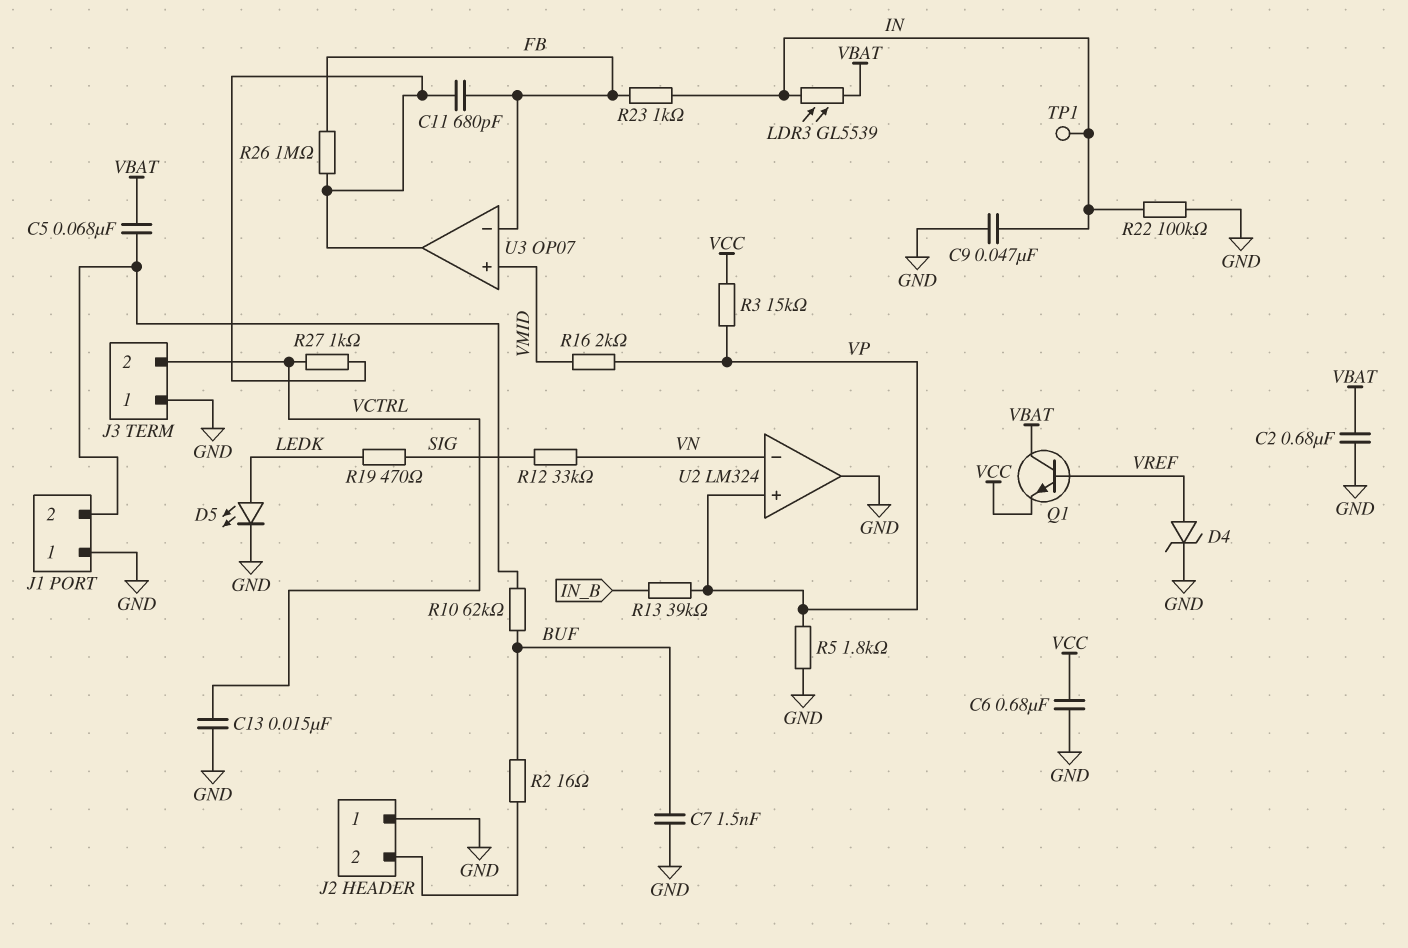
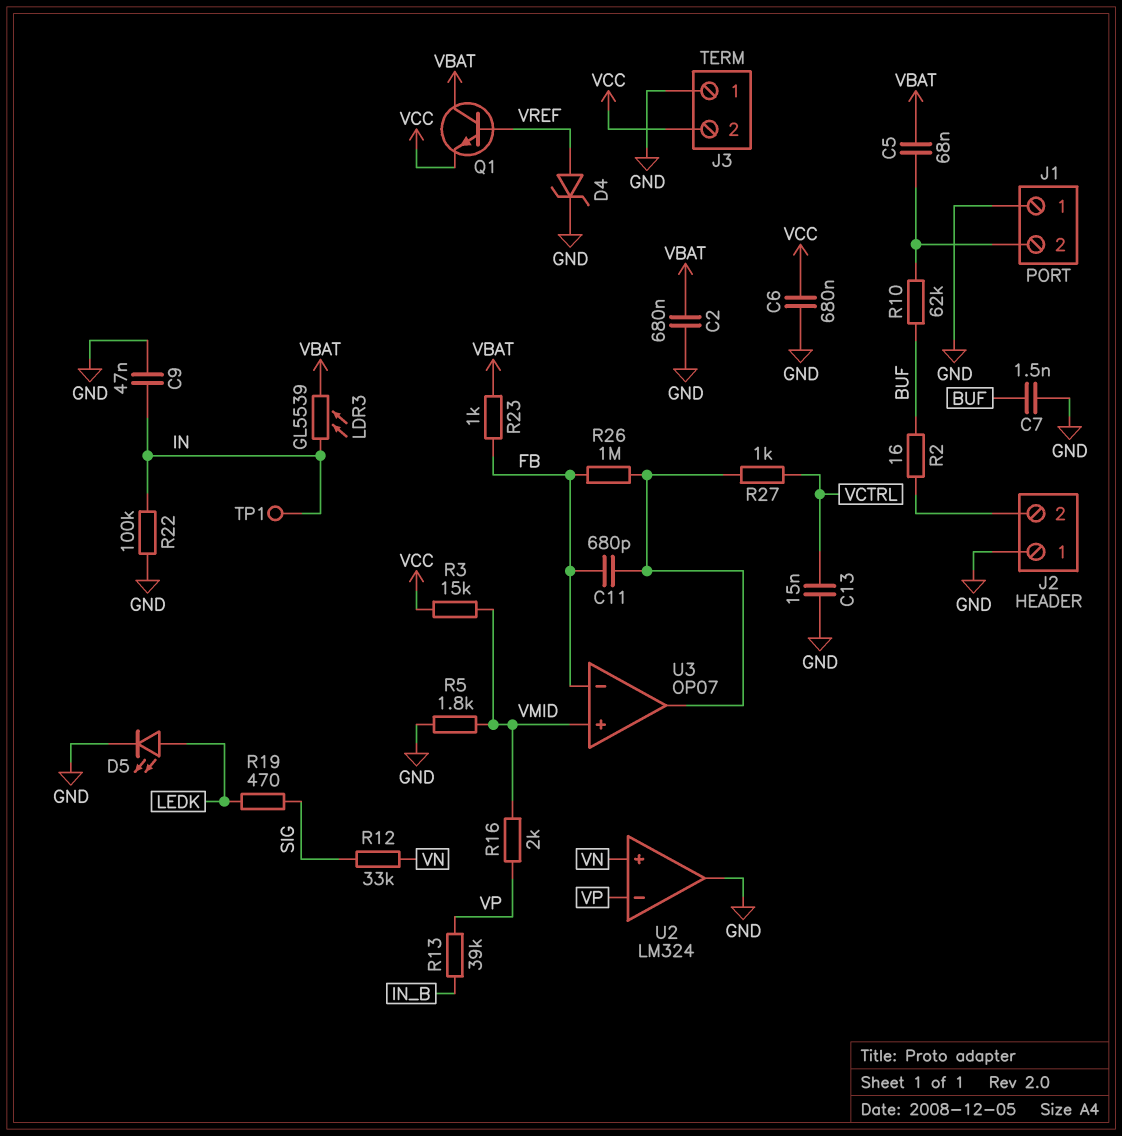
J3 pin 2: VCTRL -> VCC
R3: 15k (VCC, VP) -> 15k (VCC, VMID)
R5: 1.8k (GND, VP) -> 1.8k (GND, VMID)
R23: 1k (FB, IN) -> 1k (FB, VBAT)
U2 pin in+: VP -> VN
U2 pin in-: VN -> VP

